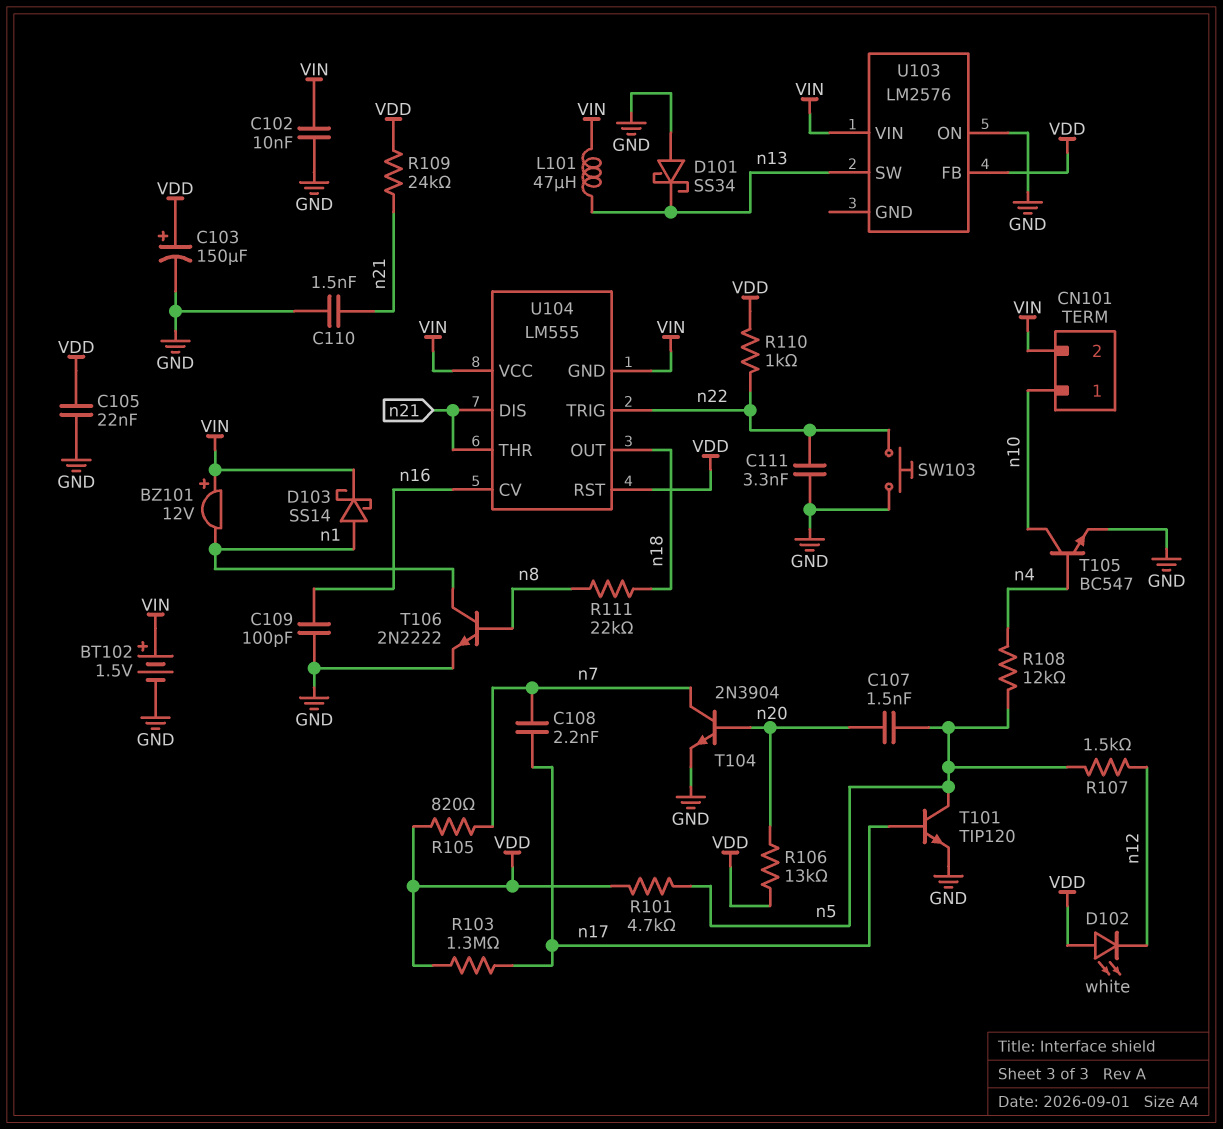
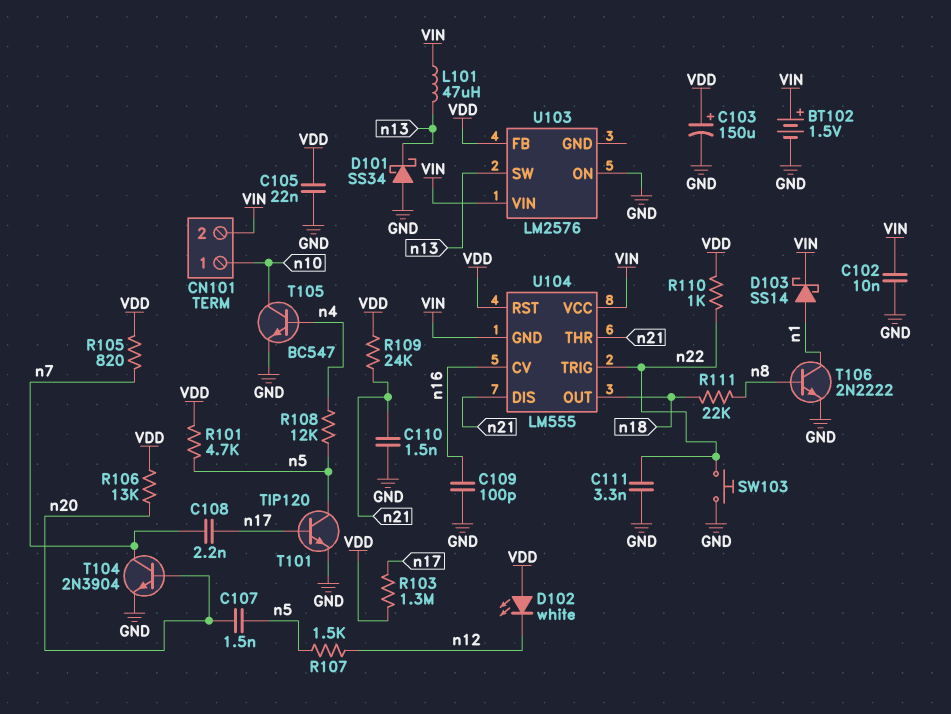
BZ101: buzzer 12V (plus VIN, minus n1) -> none

